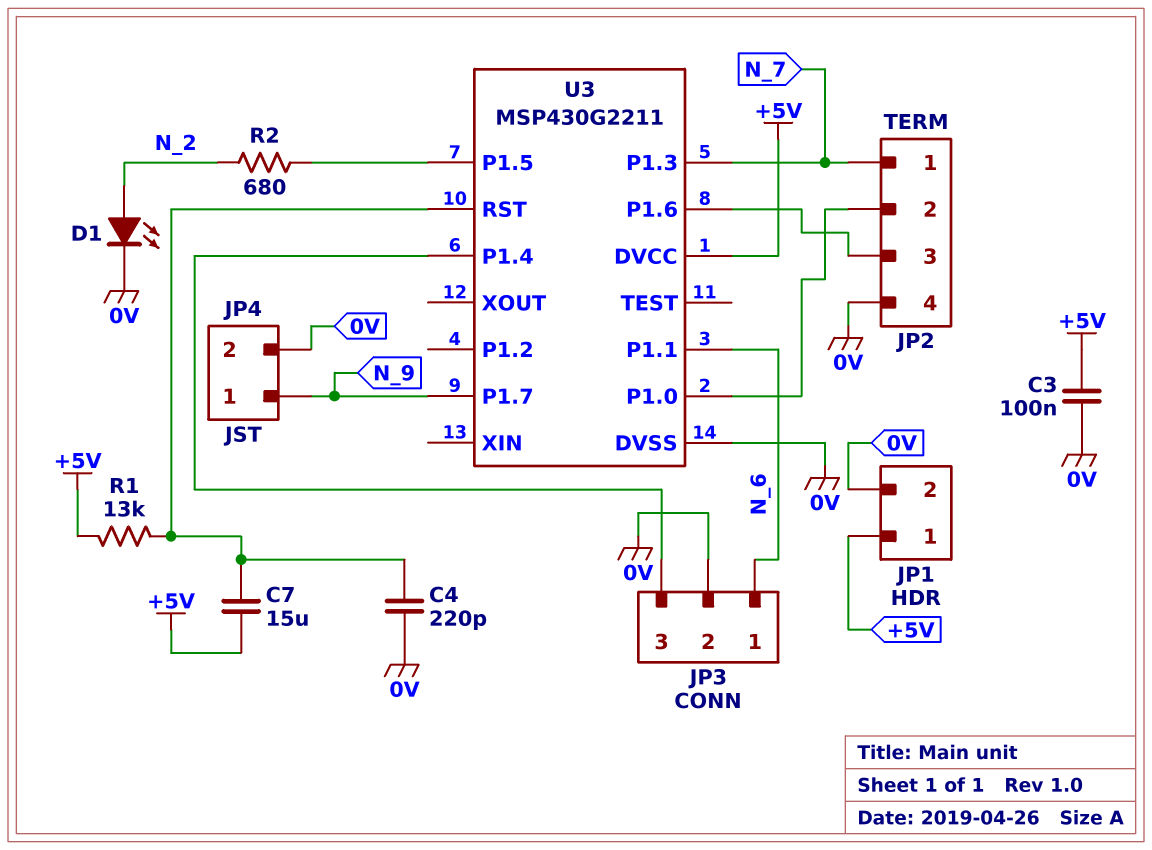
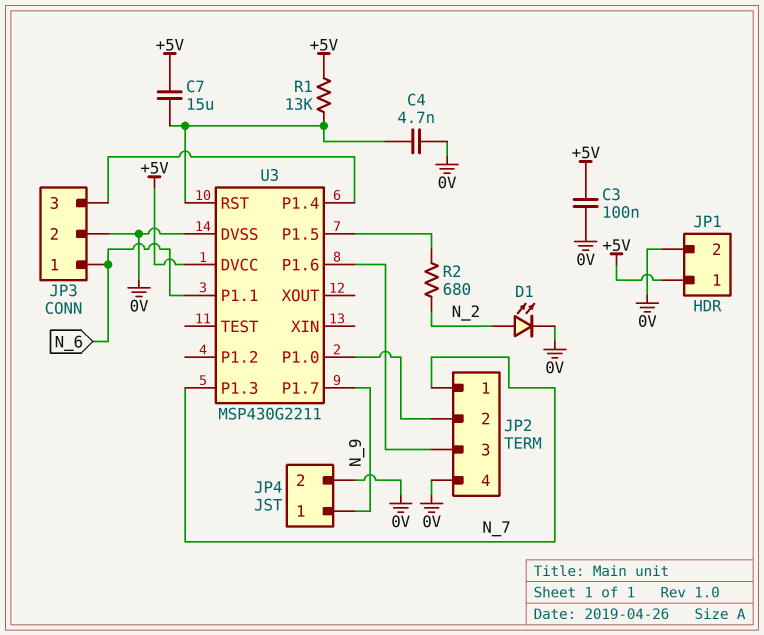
C4: 220pF (0V, U3/RST) -> 4.7nF (0V, U3/RST)

